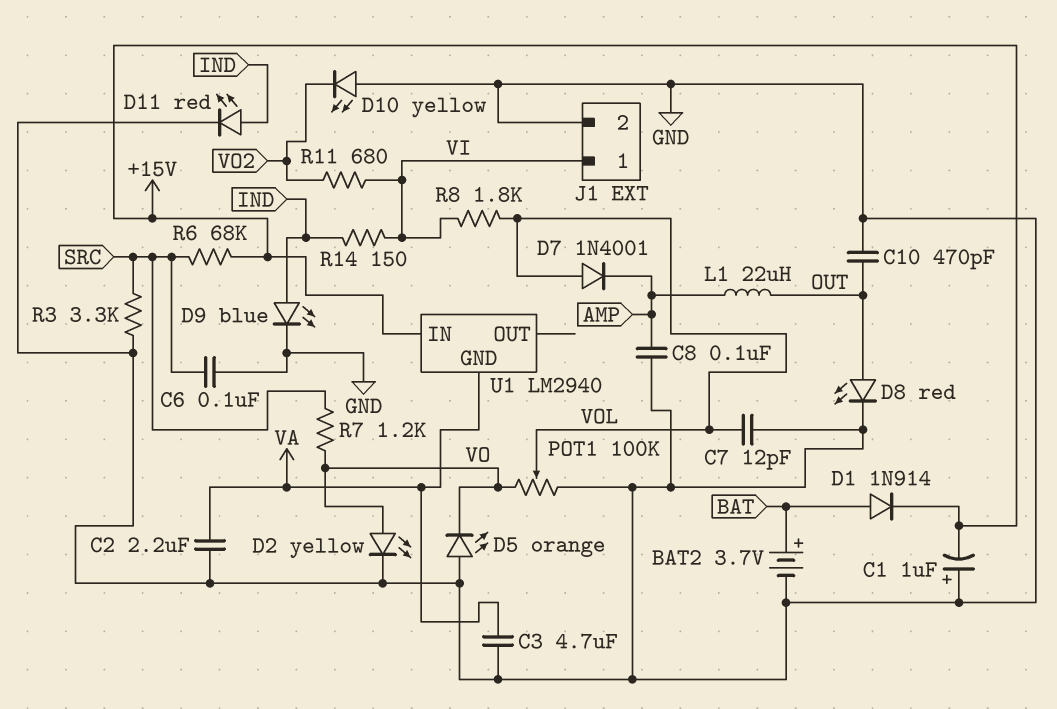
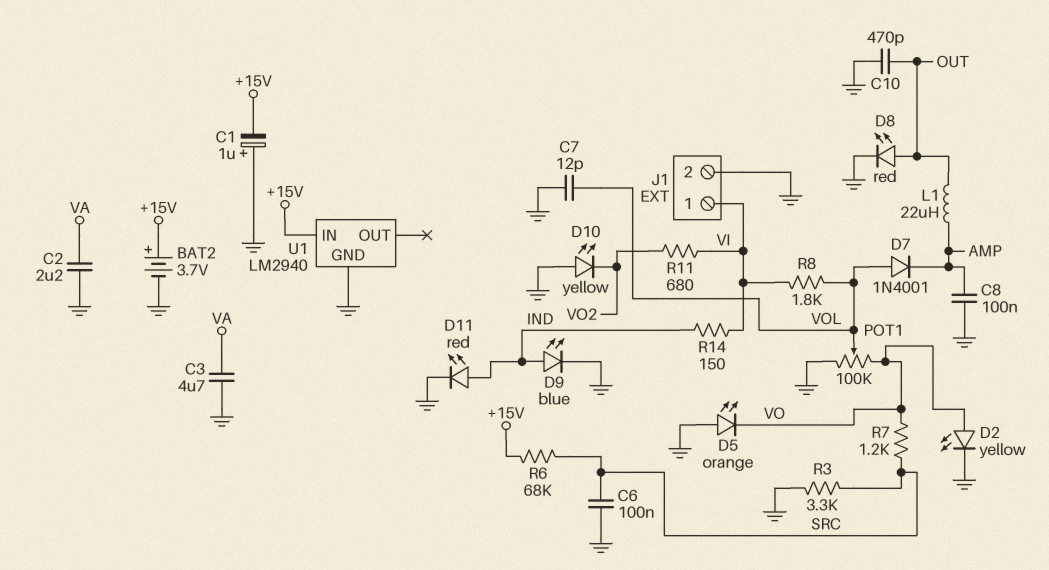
BAT2: 3.7V (plus BAT, minus GND) -> 3.7V (plus +15V, minus GND)
D1: diode 1N914 (A BAT, K +15V) -> none
U1 pin GND: VA -> GND

